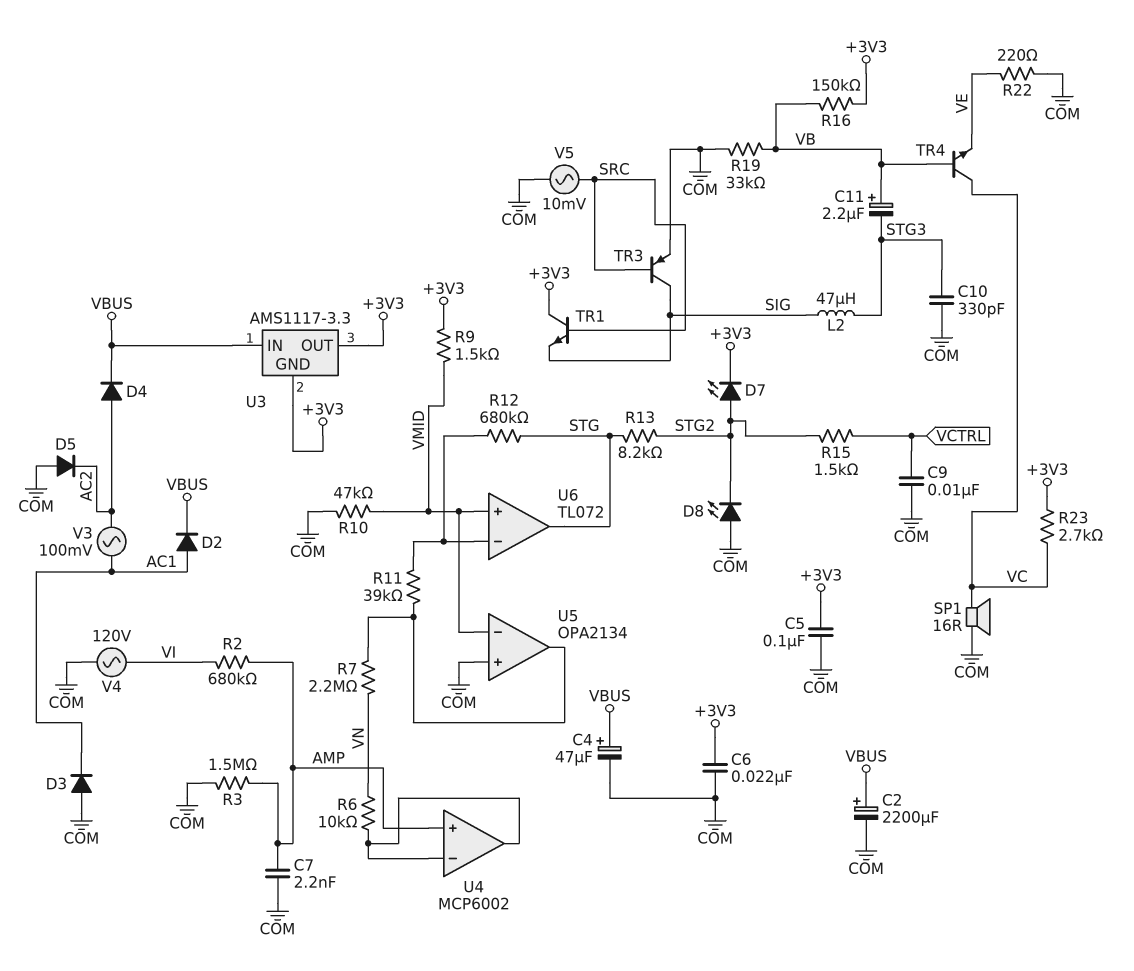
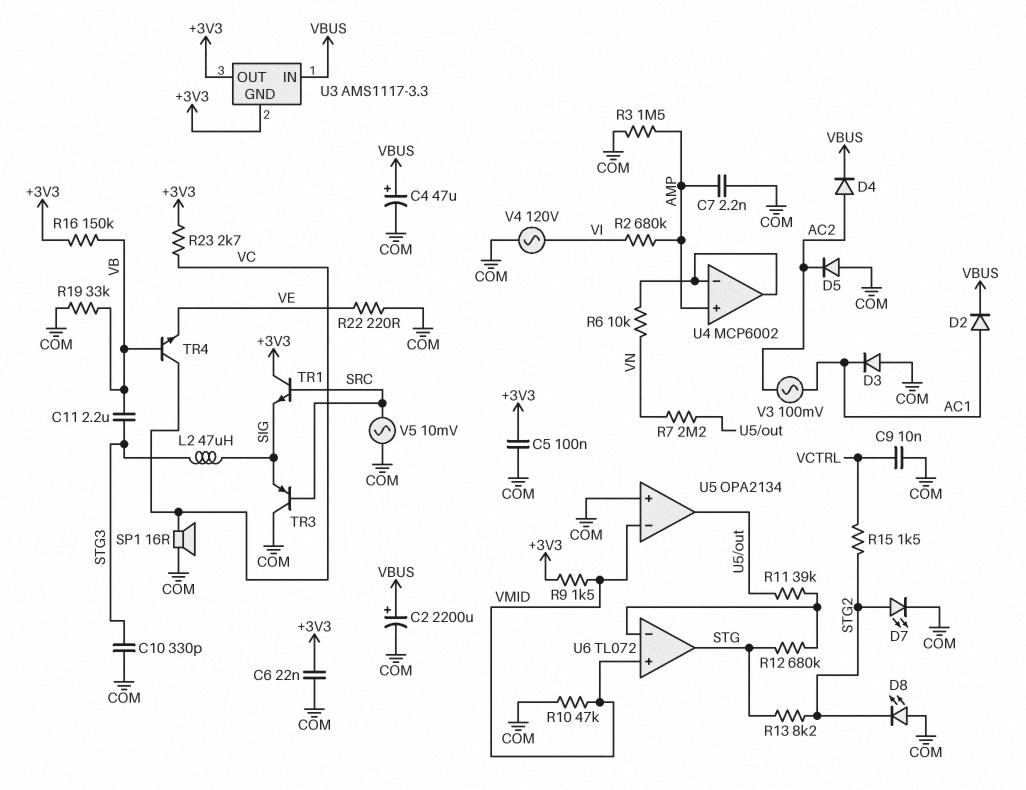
C11: 2.2uF (plus VB, minus STG3) -> 2.2uF (STG3, VB)
D7: LED (A STG2, K +3V3) -> LED (A STG2, K COM)
TR3: PNP (B SRC, C SIG, E COM) -> PNP (B SRC, C COM, E SIG)

